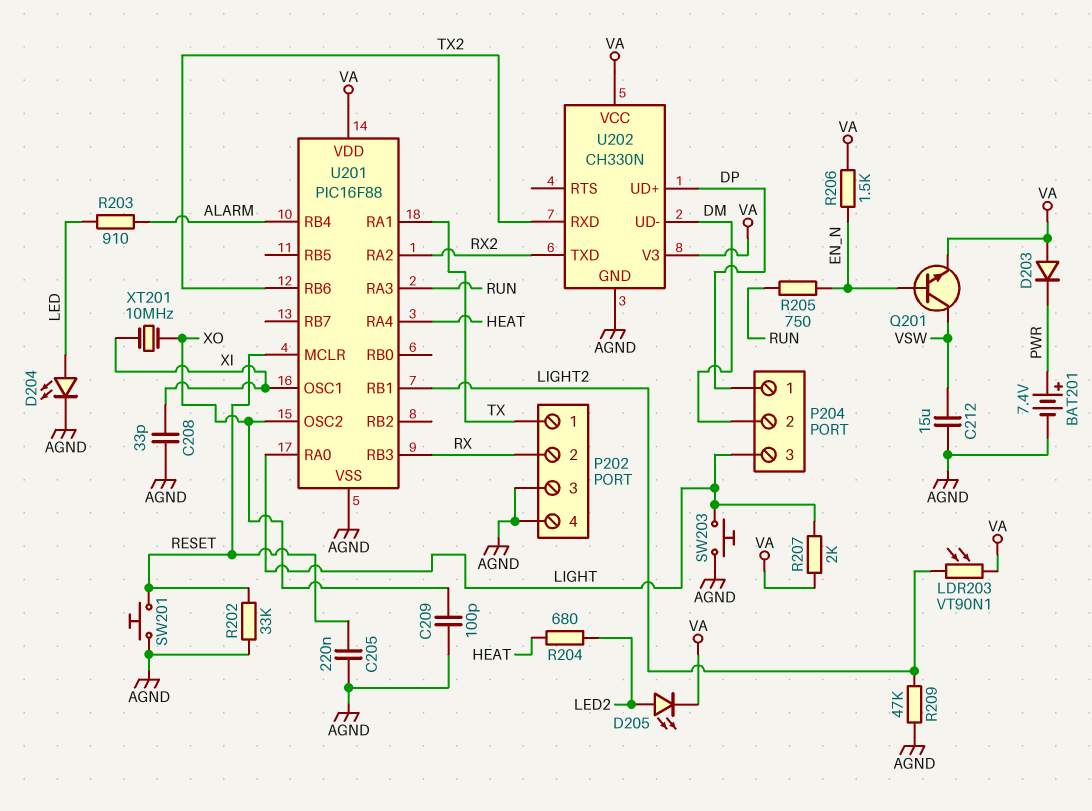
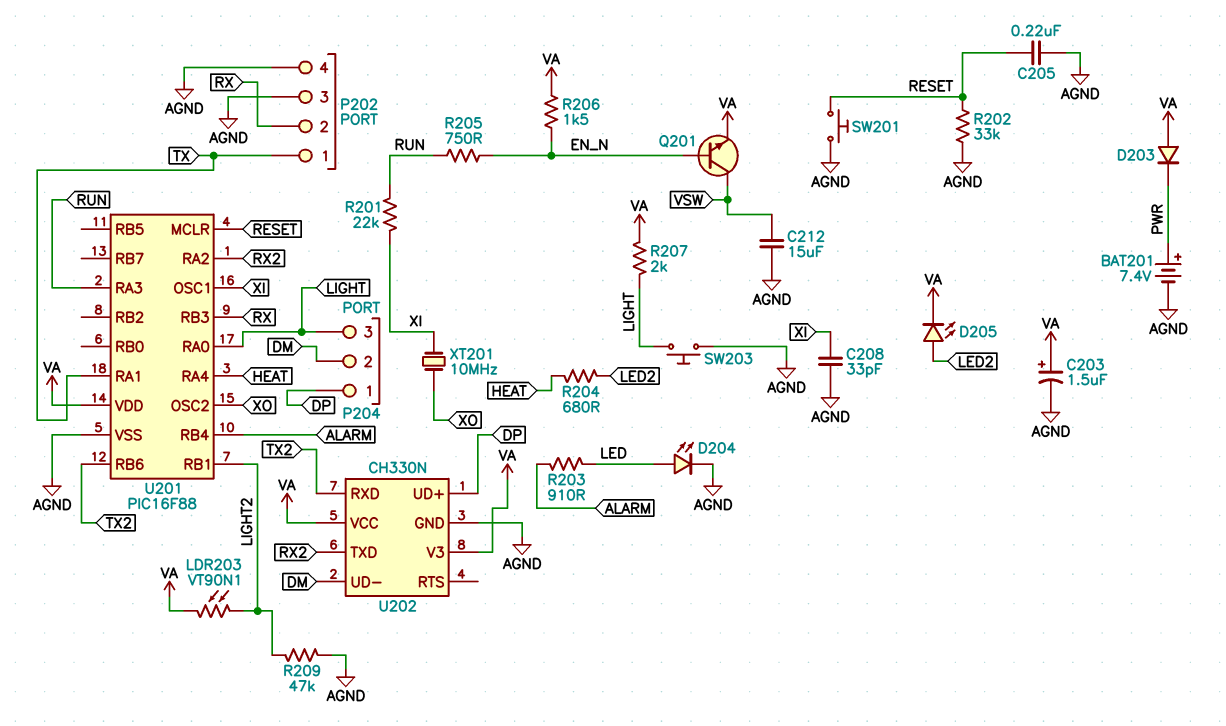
C203: none -> 1.5uF (plus VA, minus AGND)
C209: 100pF (AGND, XO) -> none
R201: none -> 22k (RUN, XI)

